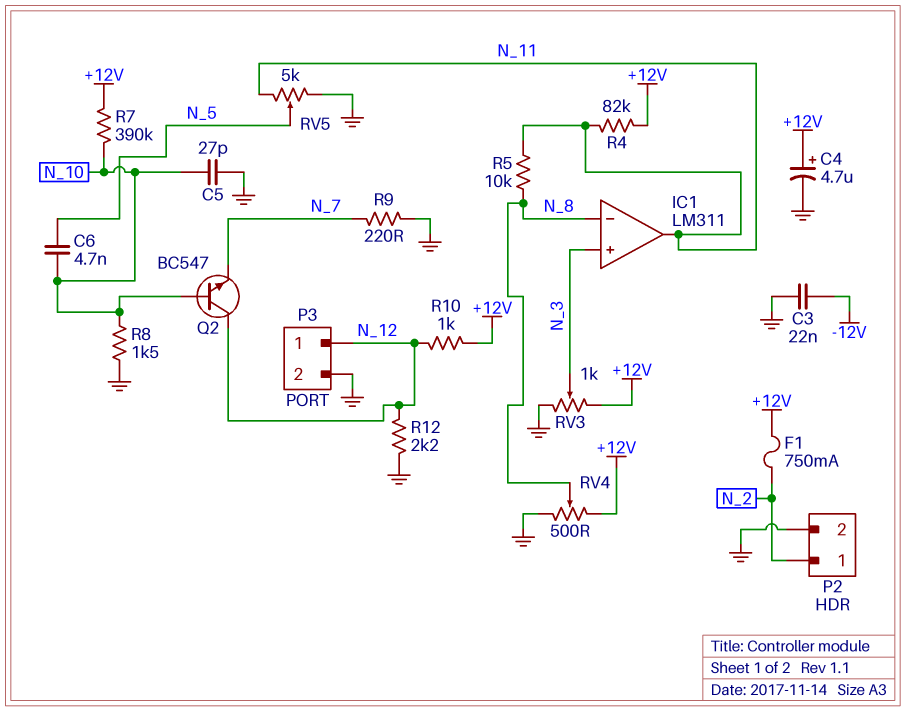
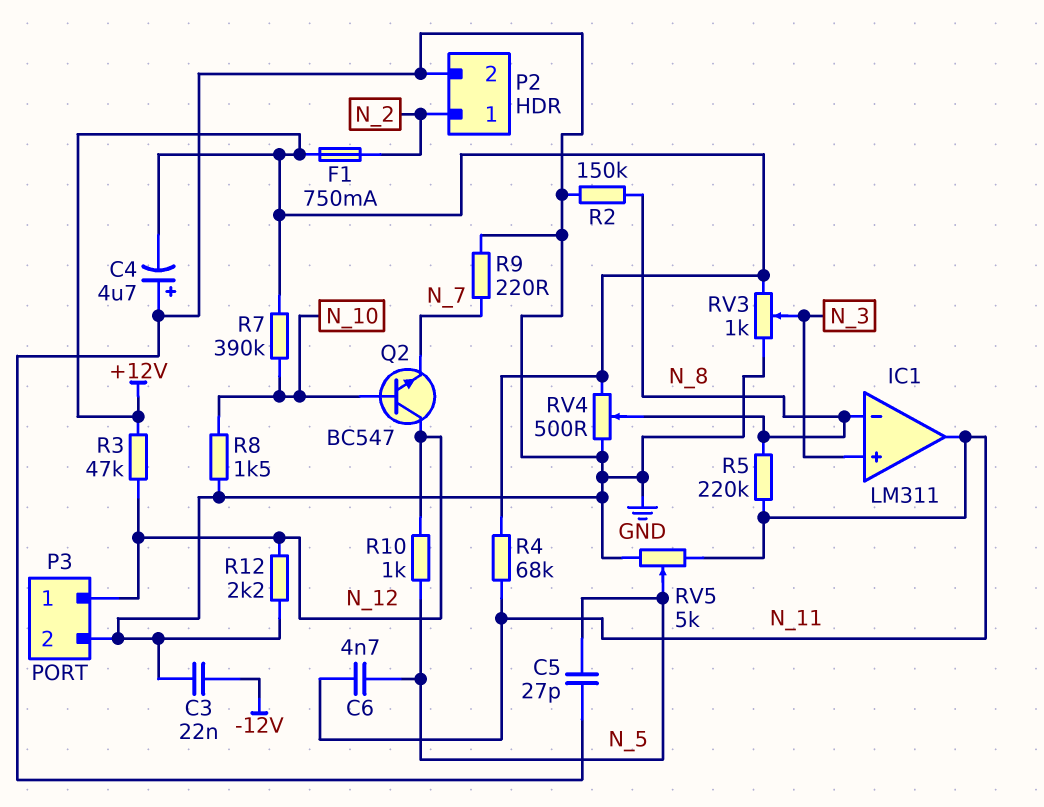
C4: 4.7uF (plus +12V, minus GND) -> 4.7uF (plus GND, minus +12V)
C5: 27pF (GND, N_10) -> 27pF (GND, N_5)
C6: 4.7nF (N_5, N_10) -> 4.7nF (N_5, N_11)
R2: none -> 150k (GND, N_8)
R3: none -> 47k (+12V, N_12)
R4: 82k (+12V, N_11) -> 68k (+12V, N_11)
R5: 10k (N_8, N_11) -> 220k (N_8, N_11)
R10: 1k (+12V, N_12) -> 1k (N_5, N_12)

